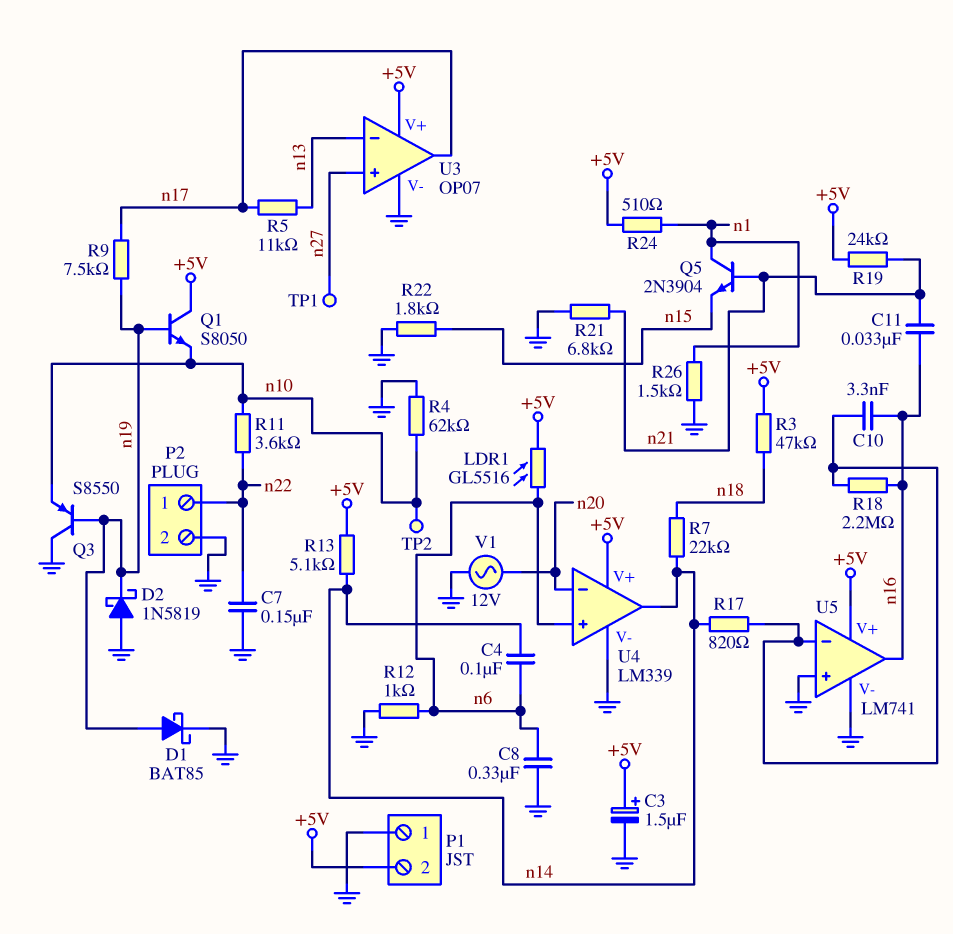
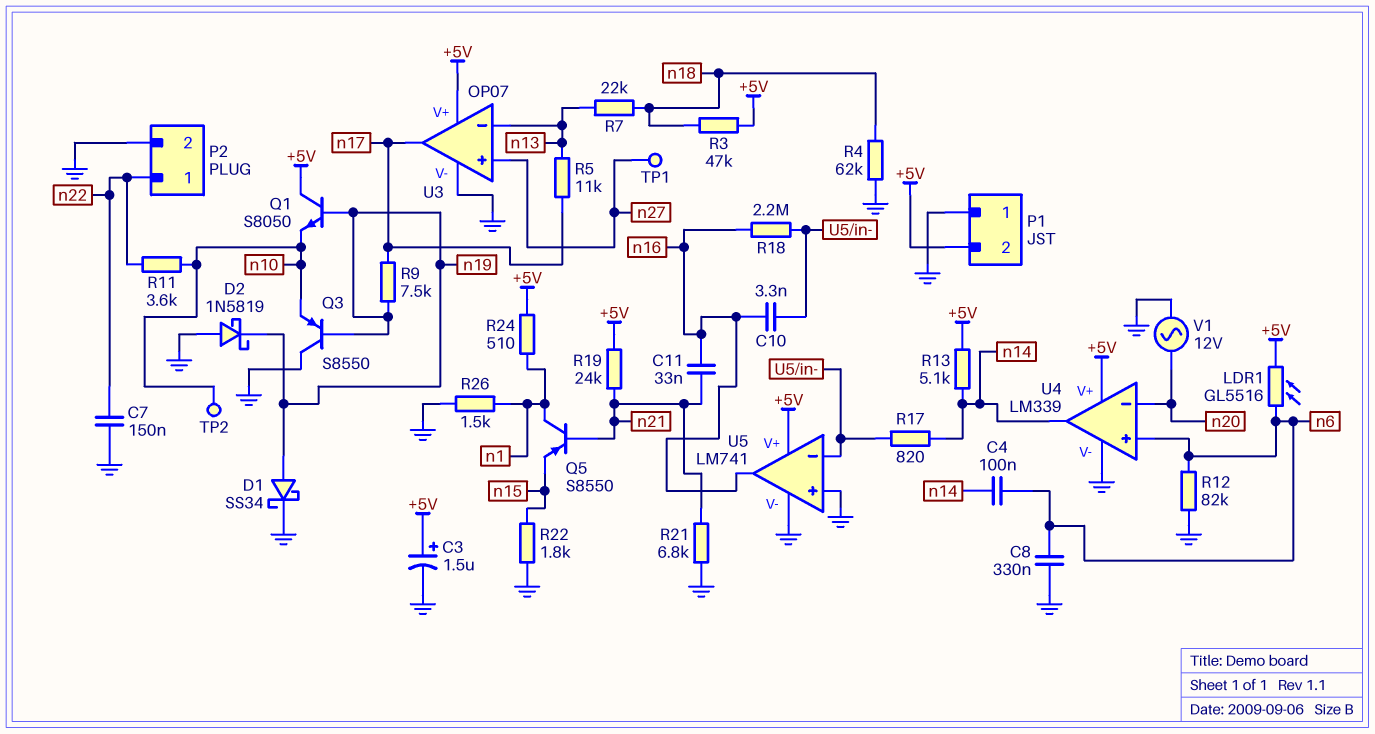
D1: schottky BAT85 (A n19, K GND) -> schottky SS34 (A n19, K GND)
Q5: NPN 2N3904 (B n21, C n1, E n15) -> PNP S8550 (B n21, C n1, E n15)
R4: 62k (GND, n10) -> 62k (GND, n18)
R7: 22k (n14, n18) -> 22k (n13, n18)
R12: 1k (GND, n6) -> 82k (GND, n6)

